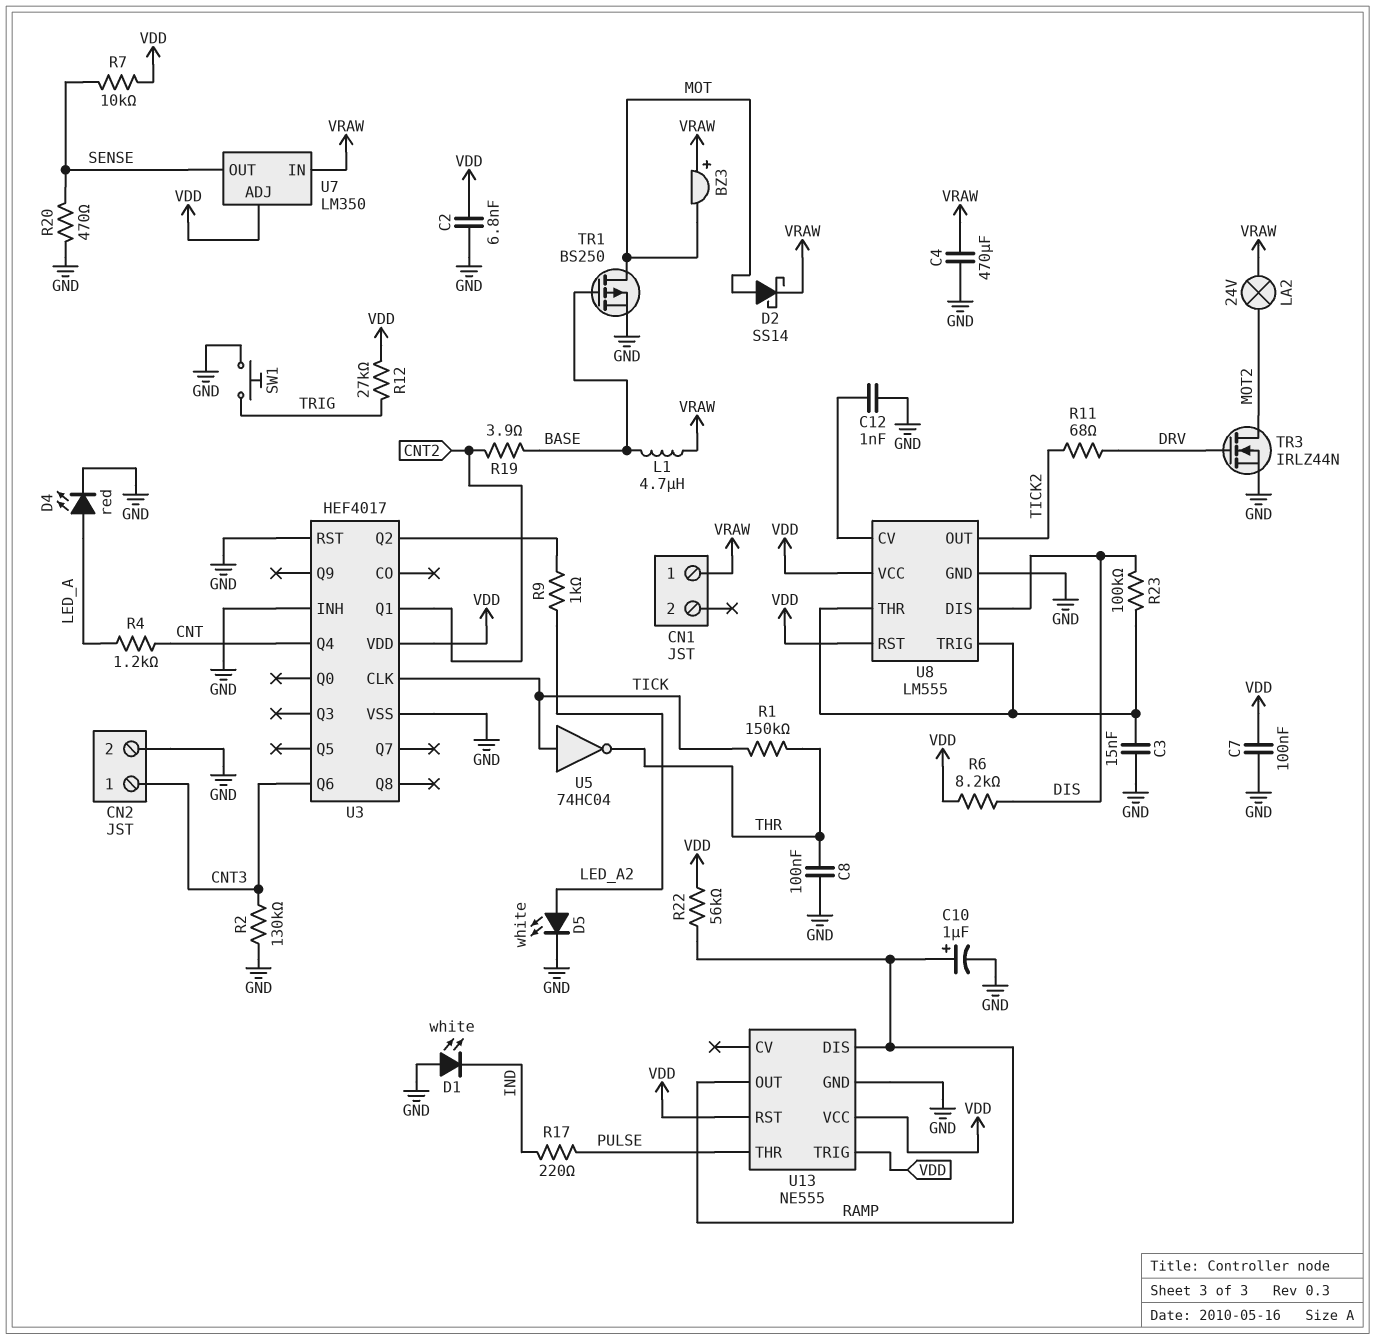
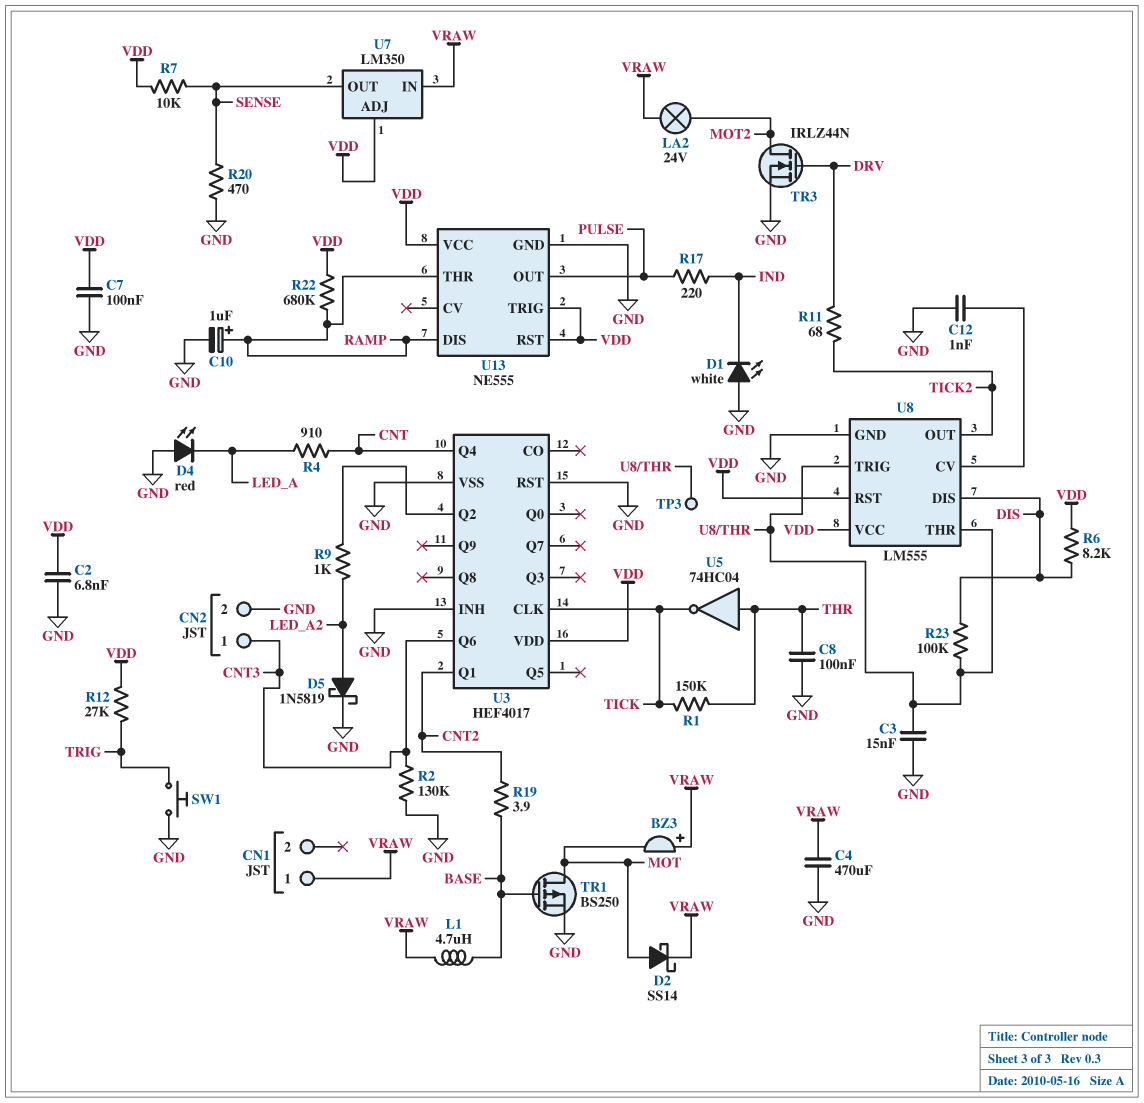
D4: LED red (A LED_A, K GND) -> LED red (A GND, K LED_A)
D5: LED white (A LED_A2, K GND) -> schottky 1N5819 (A LED_A2, K GND)
R4: 1.2k (CNT, LED_A) -> 910 (CNT, LED_A)
R22: 56k (RAMP, VDD) -> 680k (RAMP, VDD)
TP3: none -> test point (U8/THR)
U5: NOT 74HC04 (in TICK, out THR) -> NOT 74HC04 (in THR, out TICK)
U13 pin OUT: RAMP -> PULSE
U13 pin THR: PULSE -> RAMP

